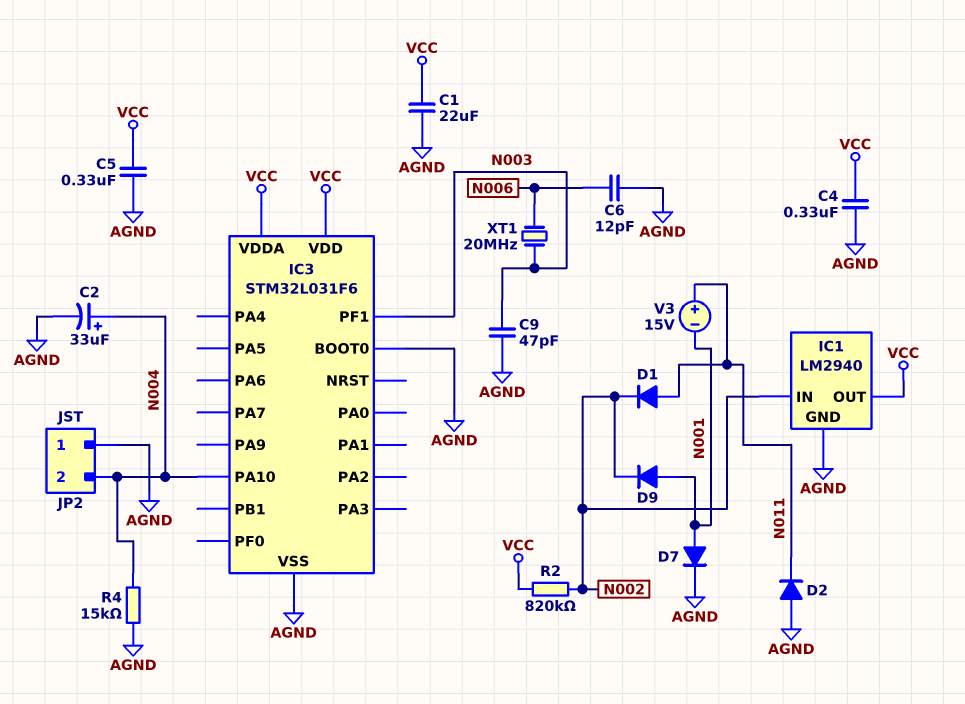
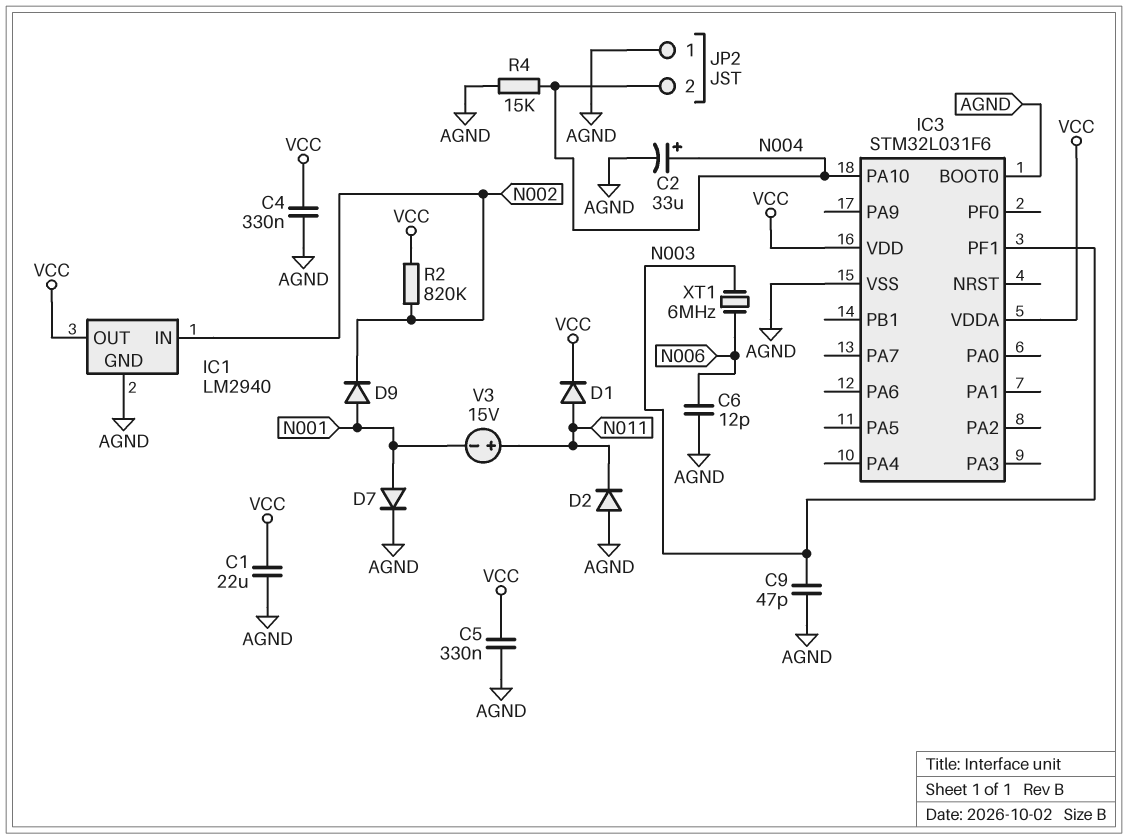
D1: diode (A N011, K N002) -> diode (A N011, K VCC)
XT1: 20MHz (N003, N006) -> 6MHz (N003, N006)

